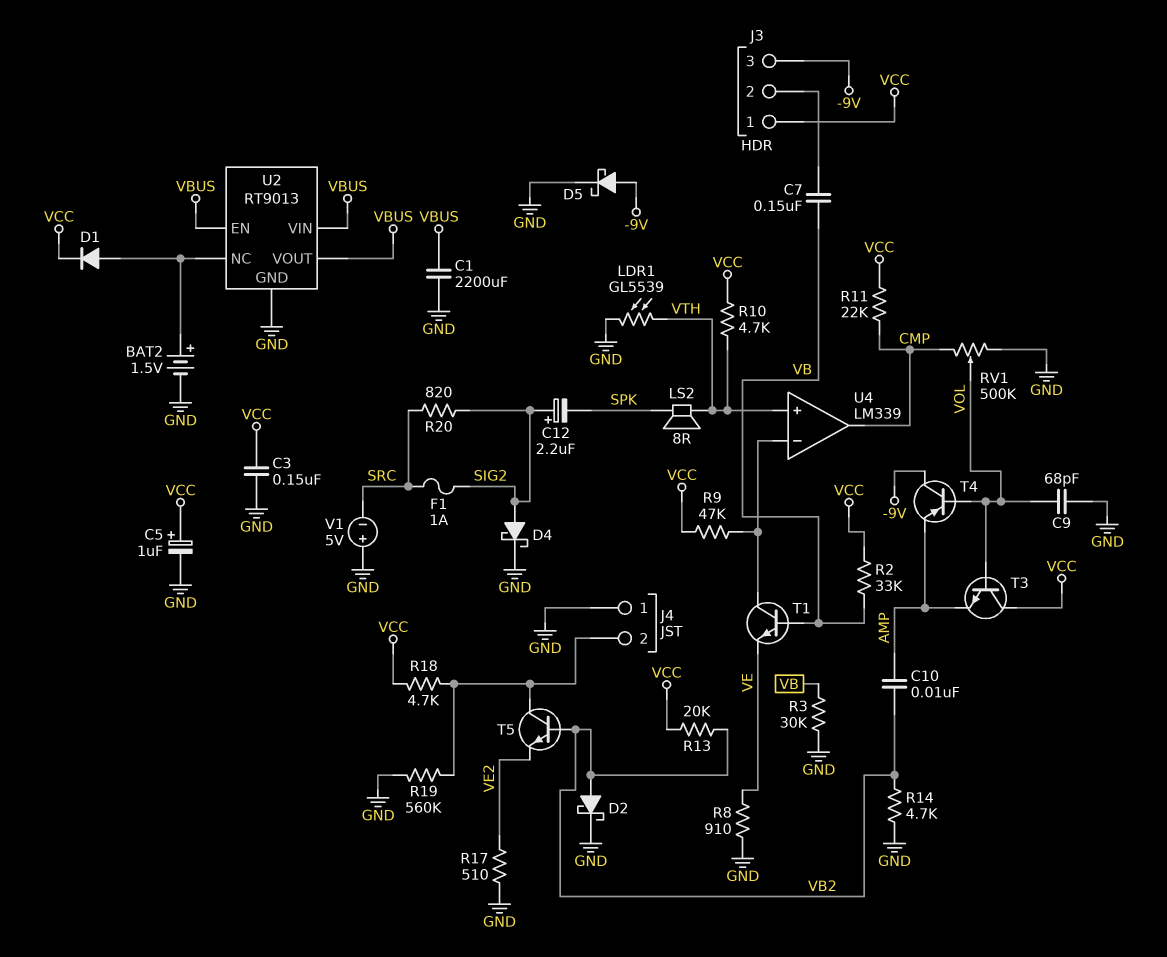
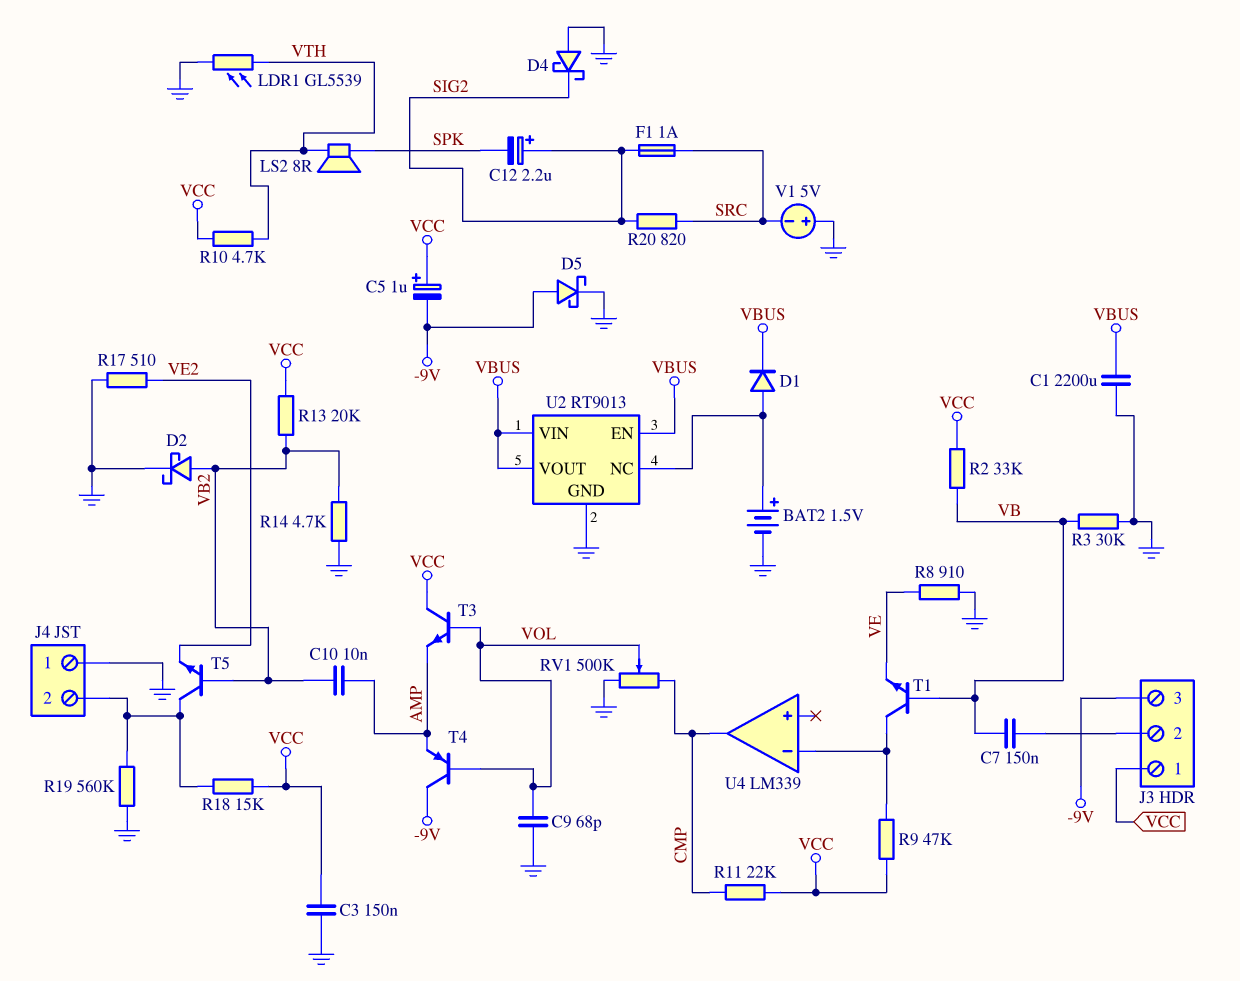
C5: 1uF (plus VCC, minus GND) -> 1uF (plus VCC, minus -9V)
D1: diode (A U2/NC, K VCC) -> diode (A U2/NC, K VBUS)
D4: schottky (A SIG2, K GND) -> schottky (A GND, K SIG2)
R18: 4.7k (J4/2, VCC) -> 15k (J4/2, VCC)
U4 pin in+: VTH -> none

